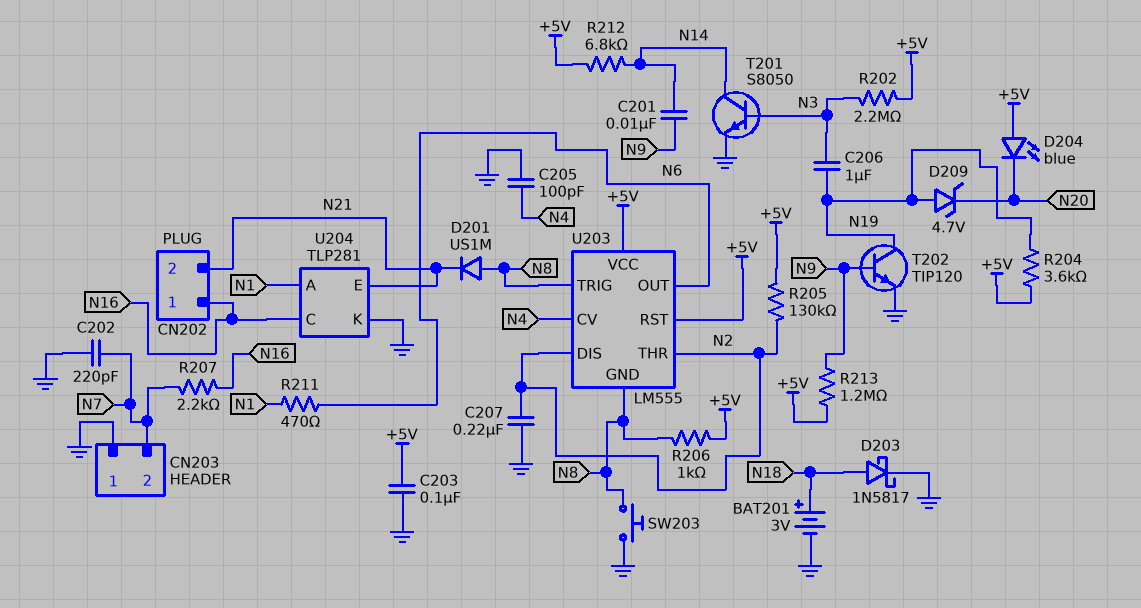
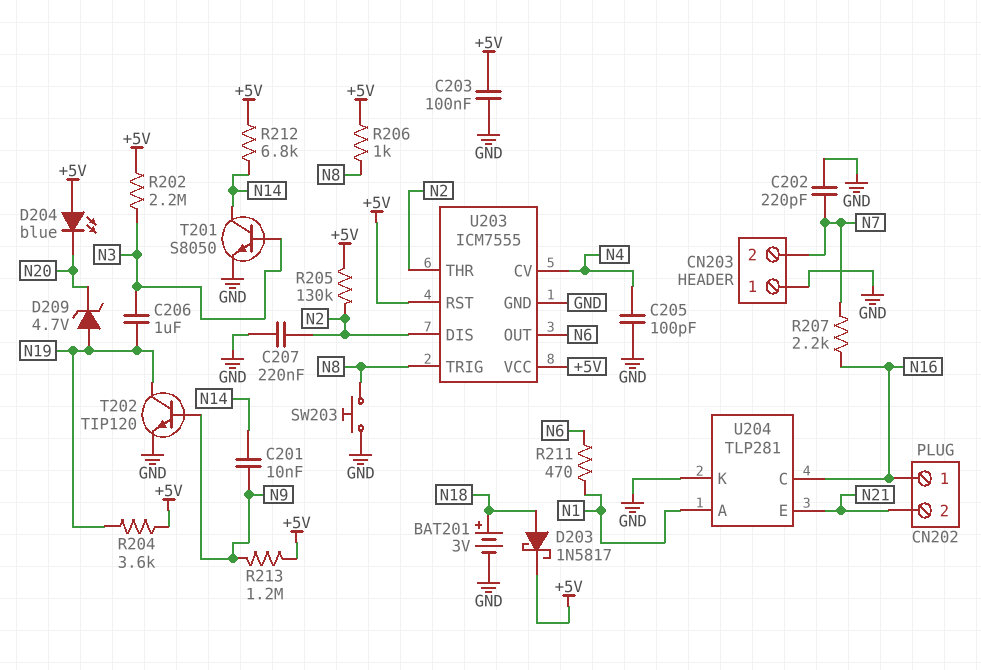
D201: diode US1M (A N8, K N21) -> none
D203: schottky 1N5817 (A N18, K GND) -> schottky 1N5817 (A N18, K +5V)
U203: LM555 -> ICM7555
U203 pin GND: N8 -> GND

